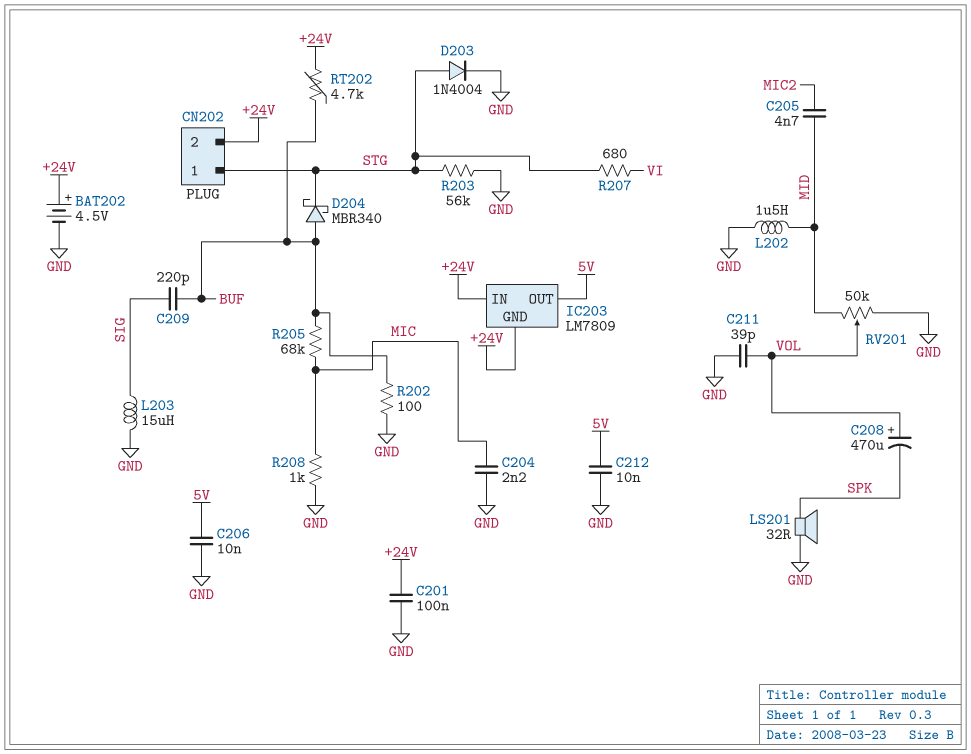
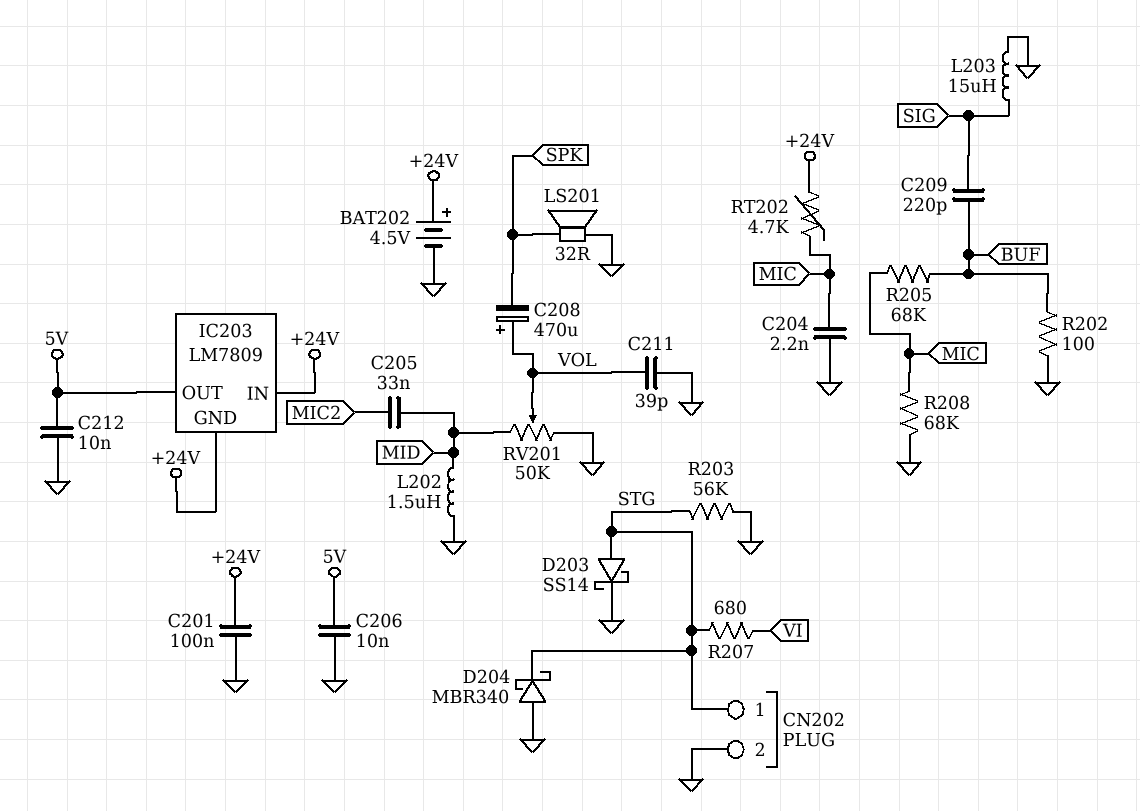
C205: 4.7nF (MIC2, MID) -> 33nF (MIC2, MID)
CN202 pin 2: +24V -> GND
D203: diode 1N4004 (A STG, K GND) -> schottky SS14 (A STG, K GND)
D204: schottky MBR340 (A BUF, K STG) -> schottky MBR340 (A GND, K STG)
R208: 1k (GND, MIC) -> 68k (GND, MIC)
RT202: 4.7k (+24V, BUF) -> 4.7k (+24V, MIC)

